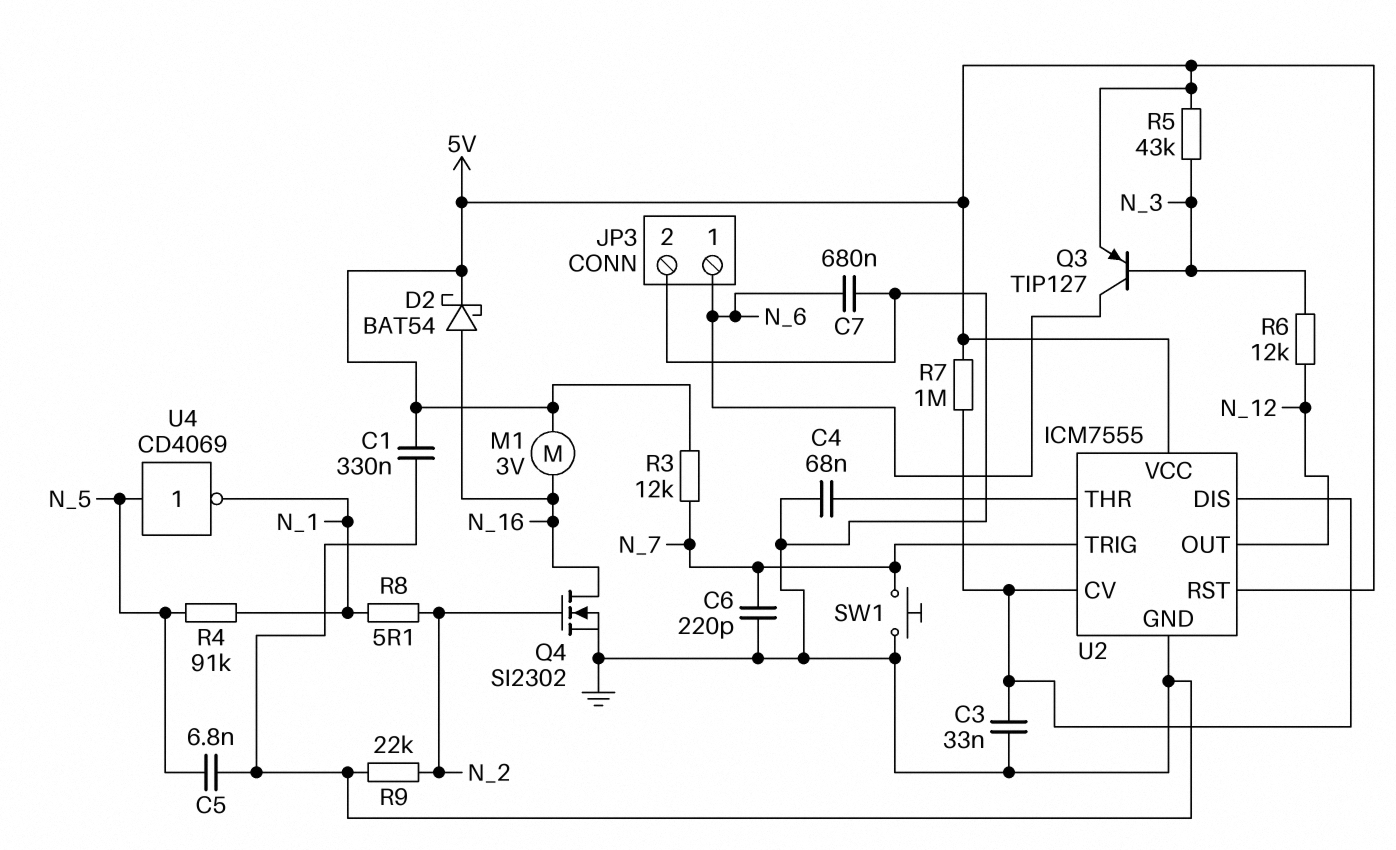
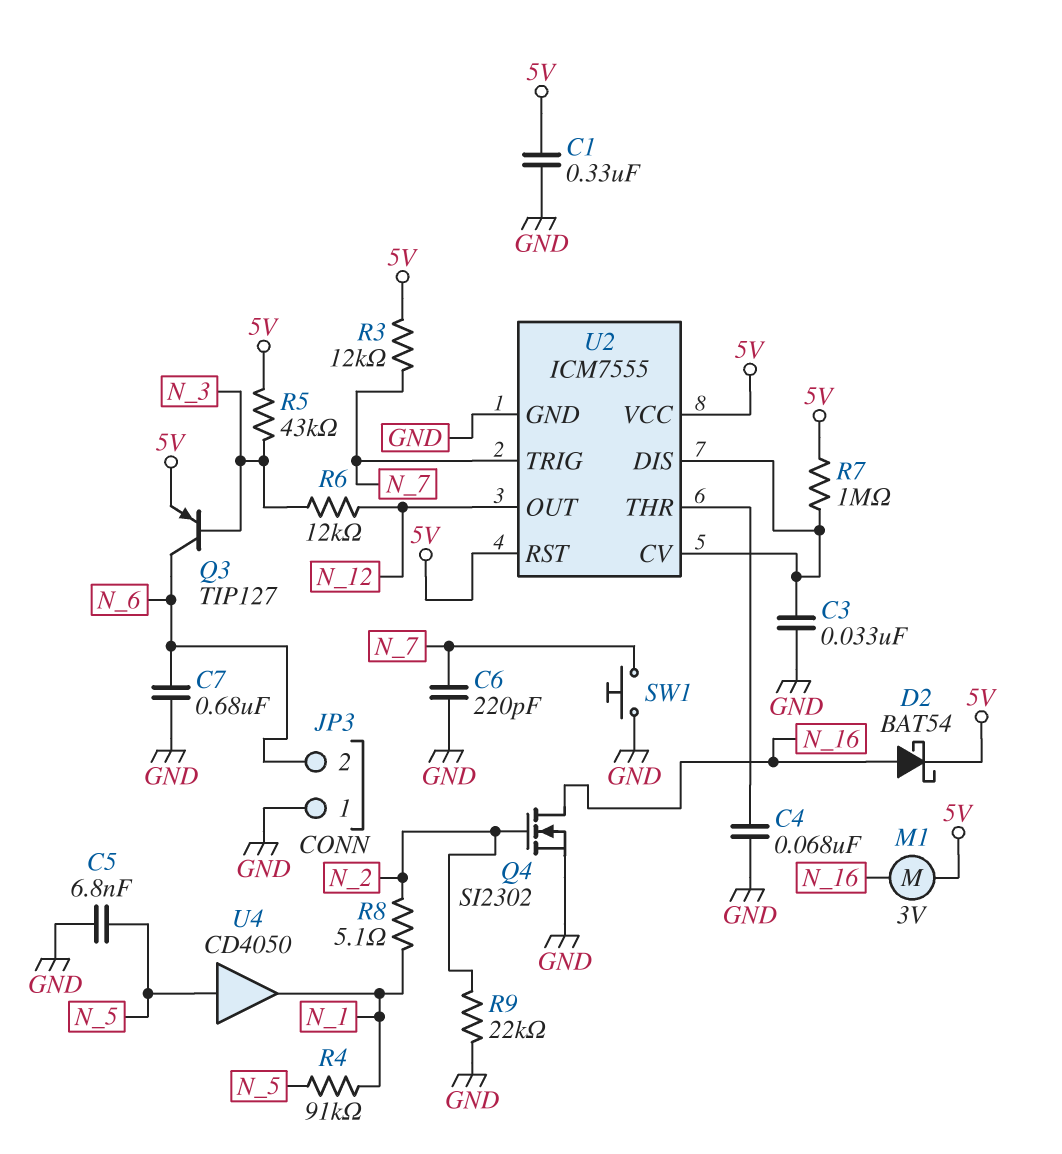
JP3 pin 1: N_6 -> GND
JP3 pin 2: GND -> N_6
U4: NOT CD4069 (in N_5, out N_1) -> buffer CD4050 (in N_5, out N_1)

